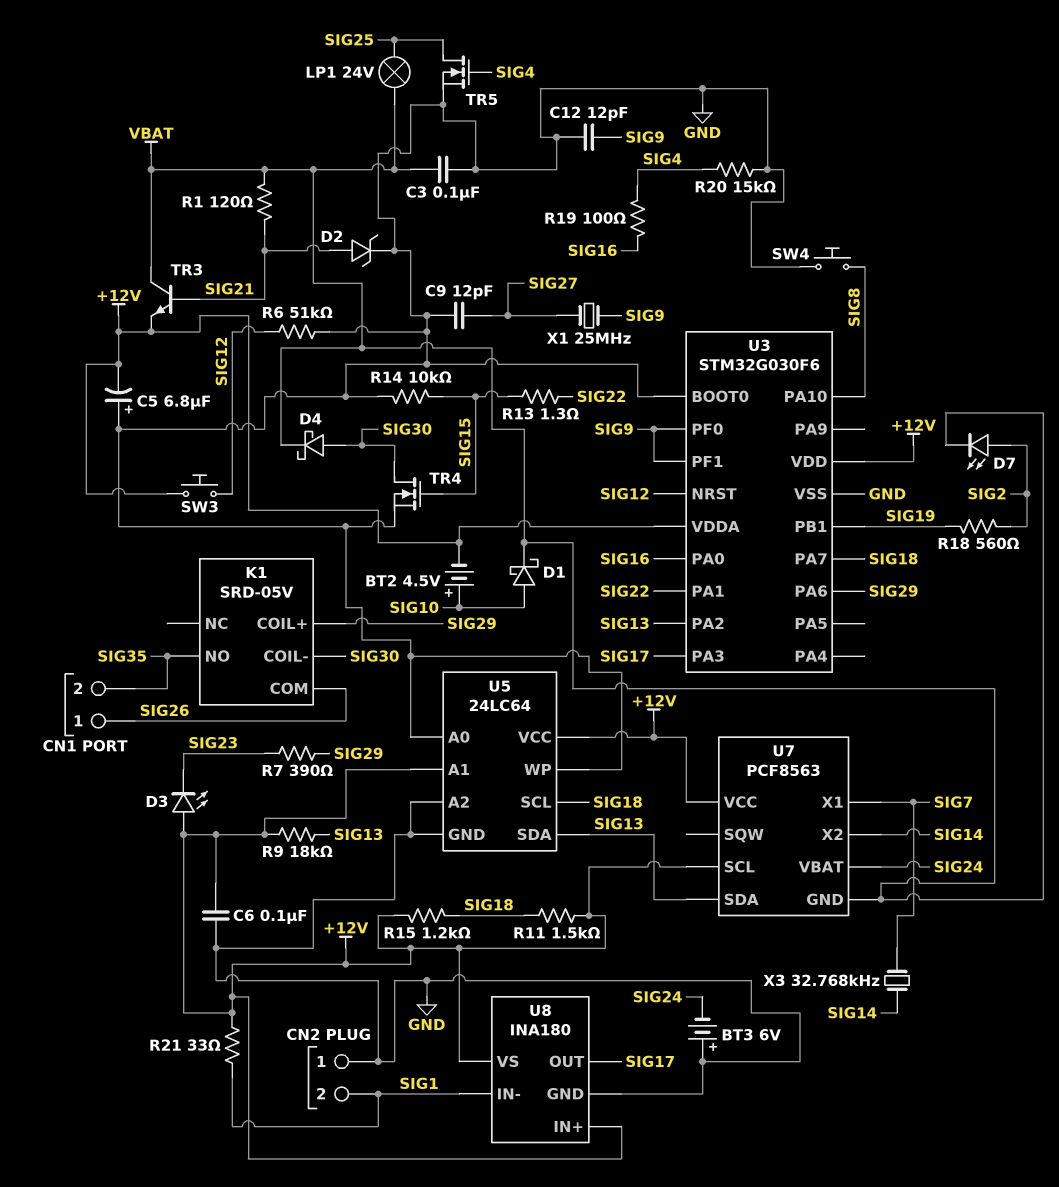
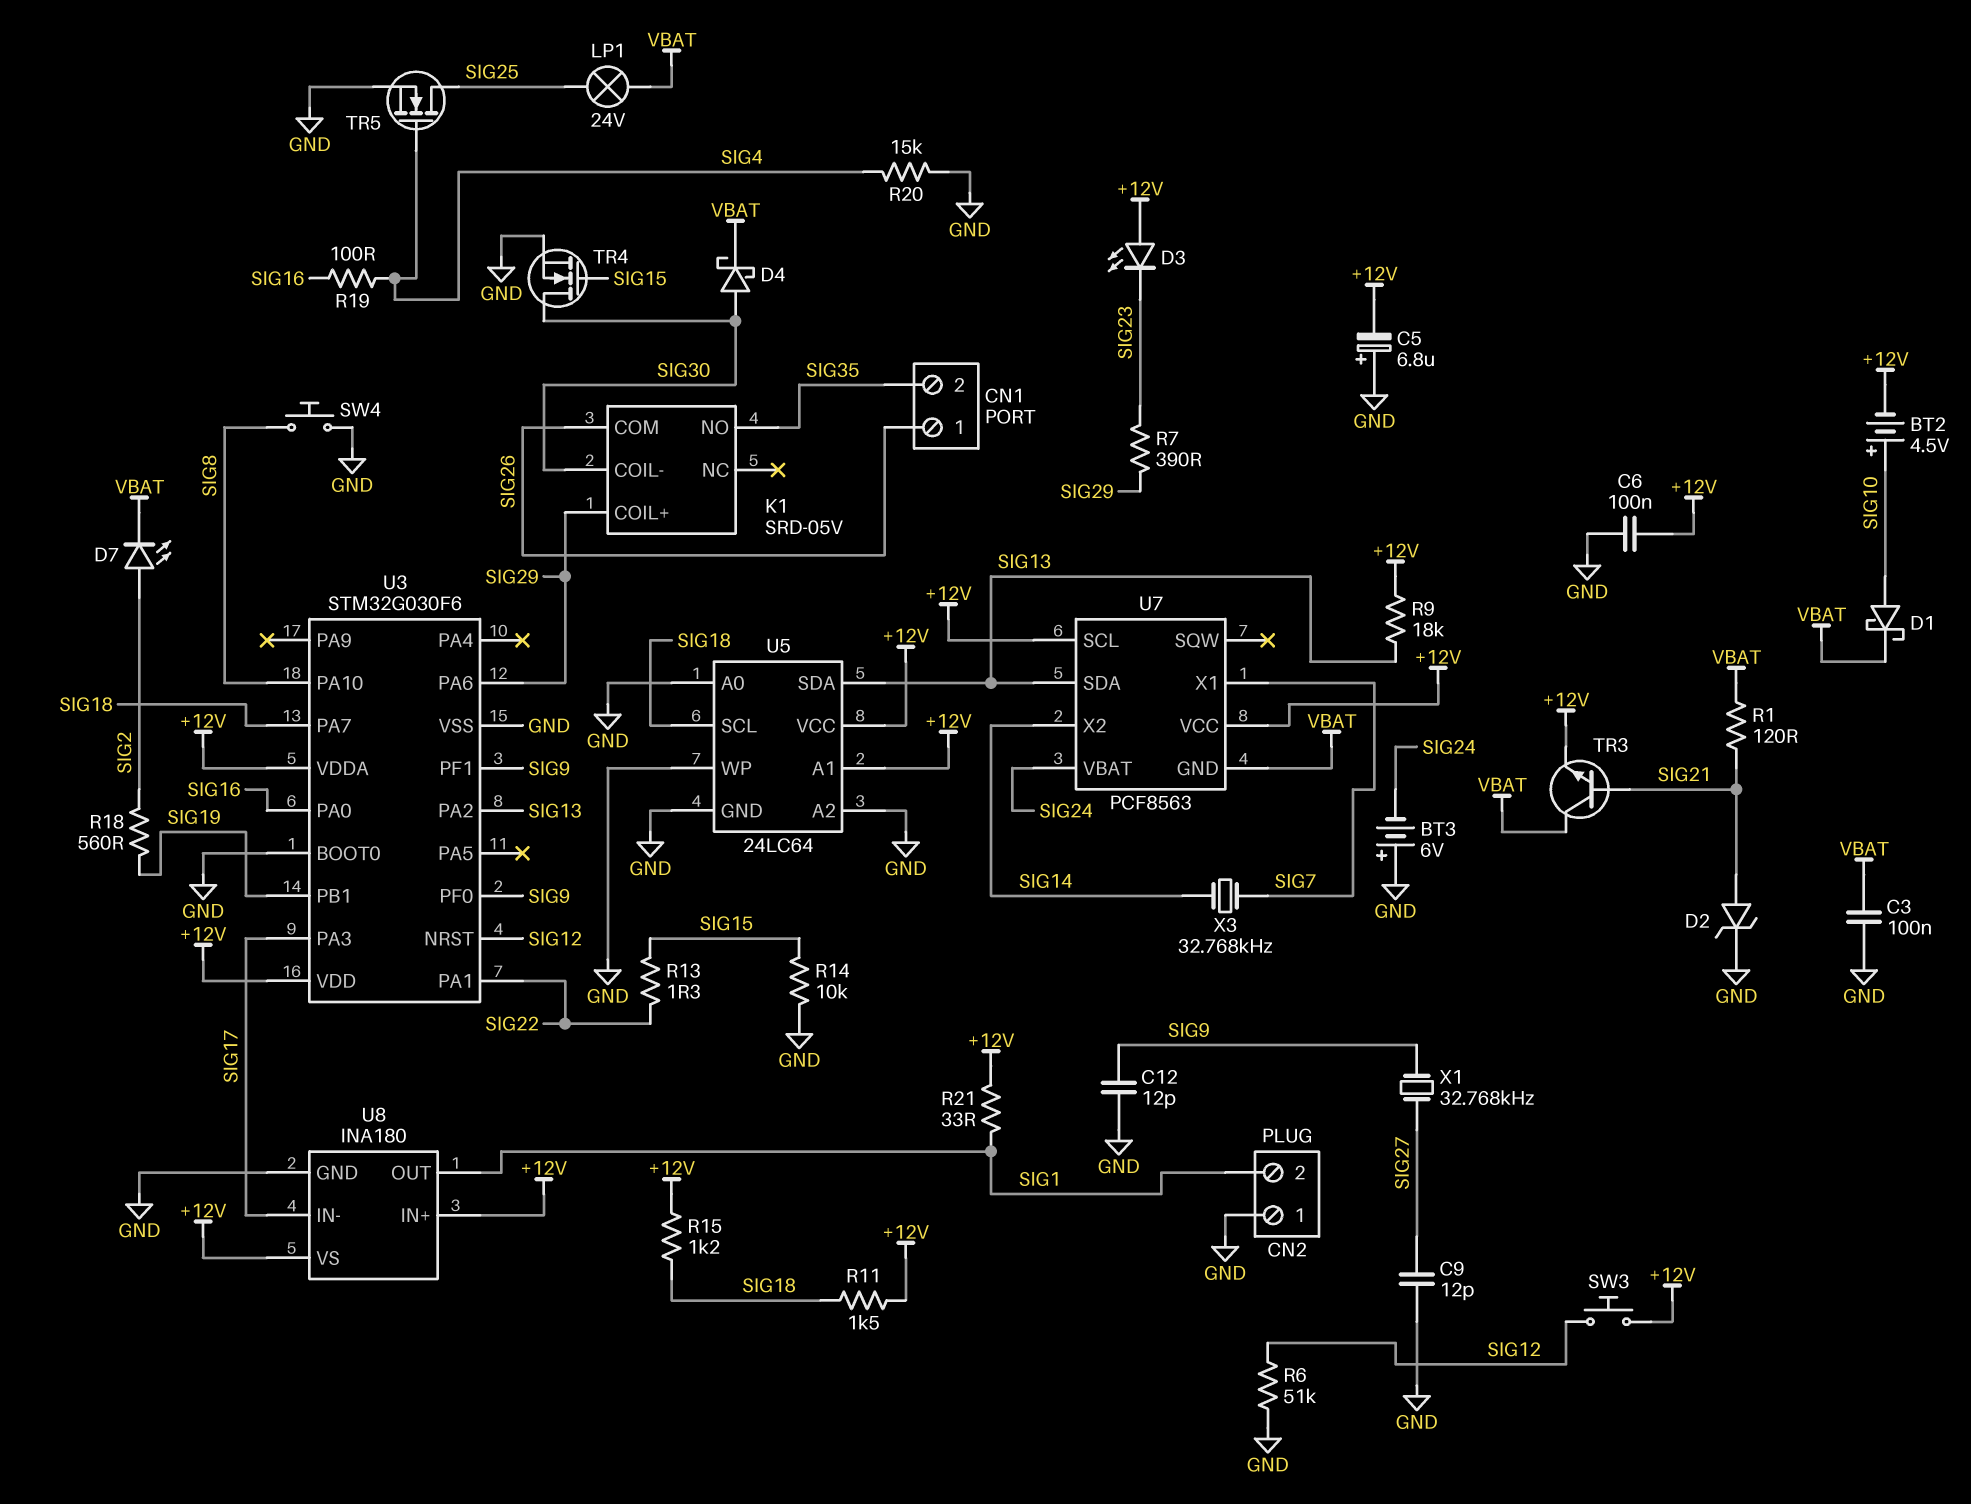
U8 pin IN-: SIG1 -> SIG17
U8 pin OUT: SIG17 -> SIG1
X1: 25MHz (SIG9, SIG27) -> 32.768kHz (SIG9, SIG27)

